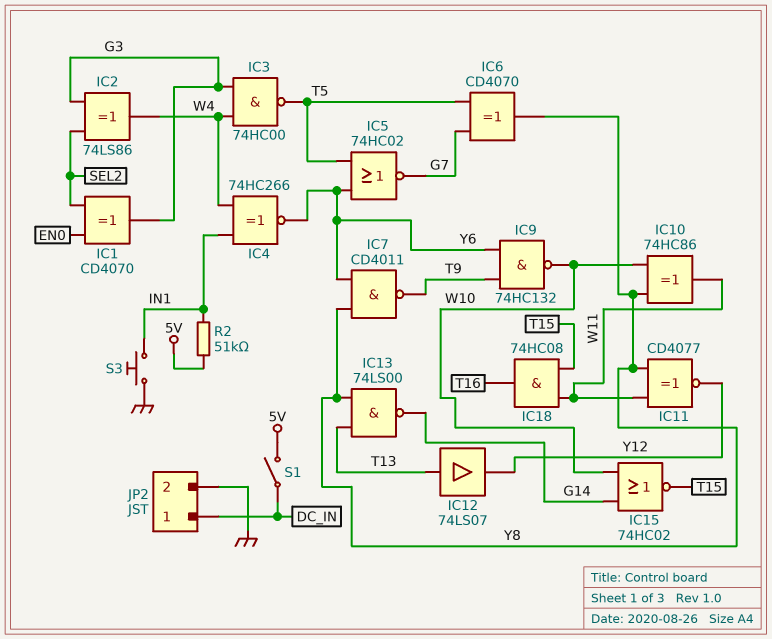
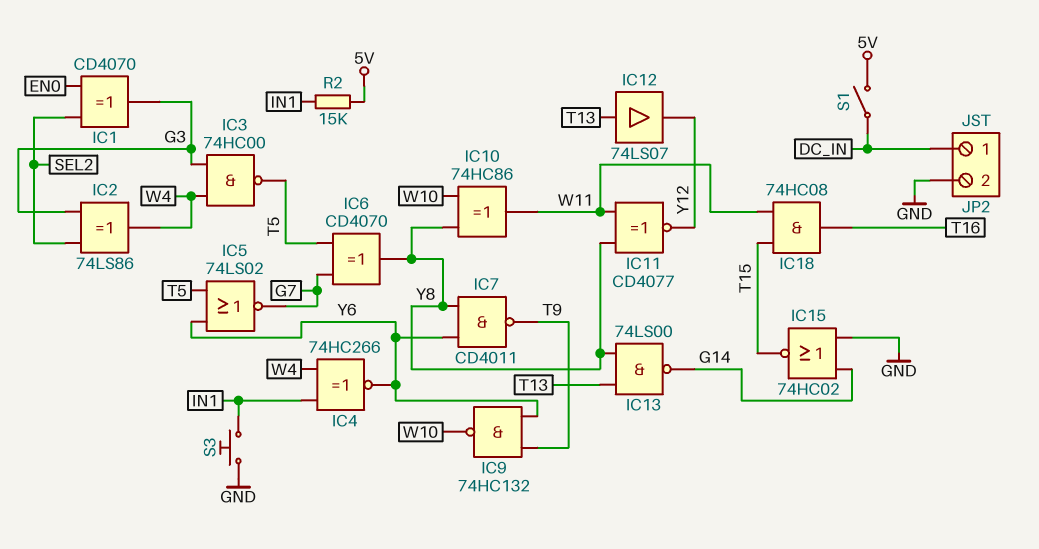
IC5: NOR 74HC02 (in T5, in Y6, out G7) -> NOR 74LS02 (in T5, in Y6, out G7)
IC15: NOR 74HC02 (in G14, in W10, out T15) -> NOR 74HC02 (in G14, in GND, out T15)
R2: 51k (5V, IN1) -> 15k (5V, IN1)

